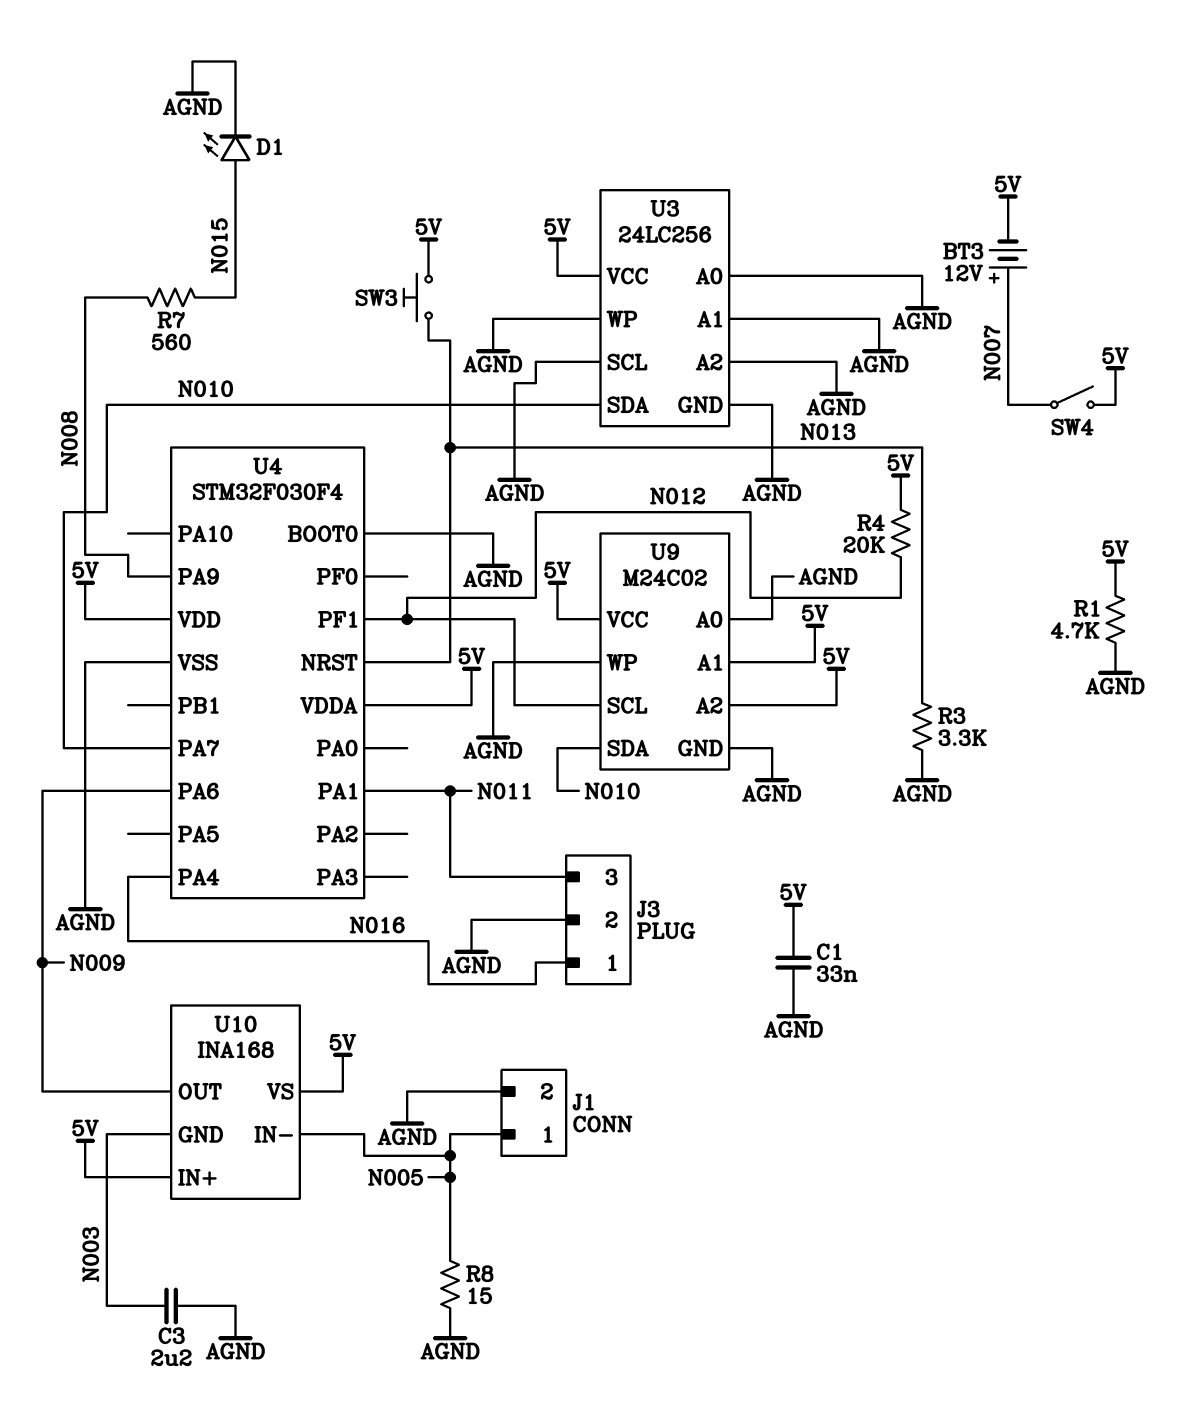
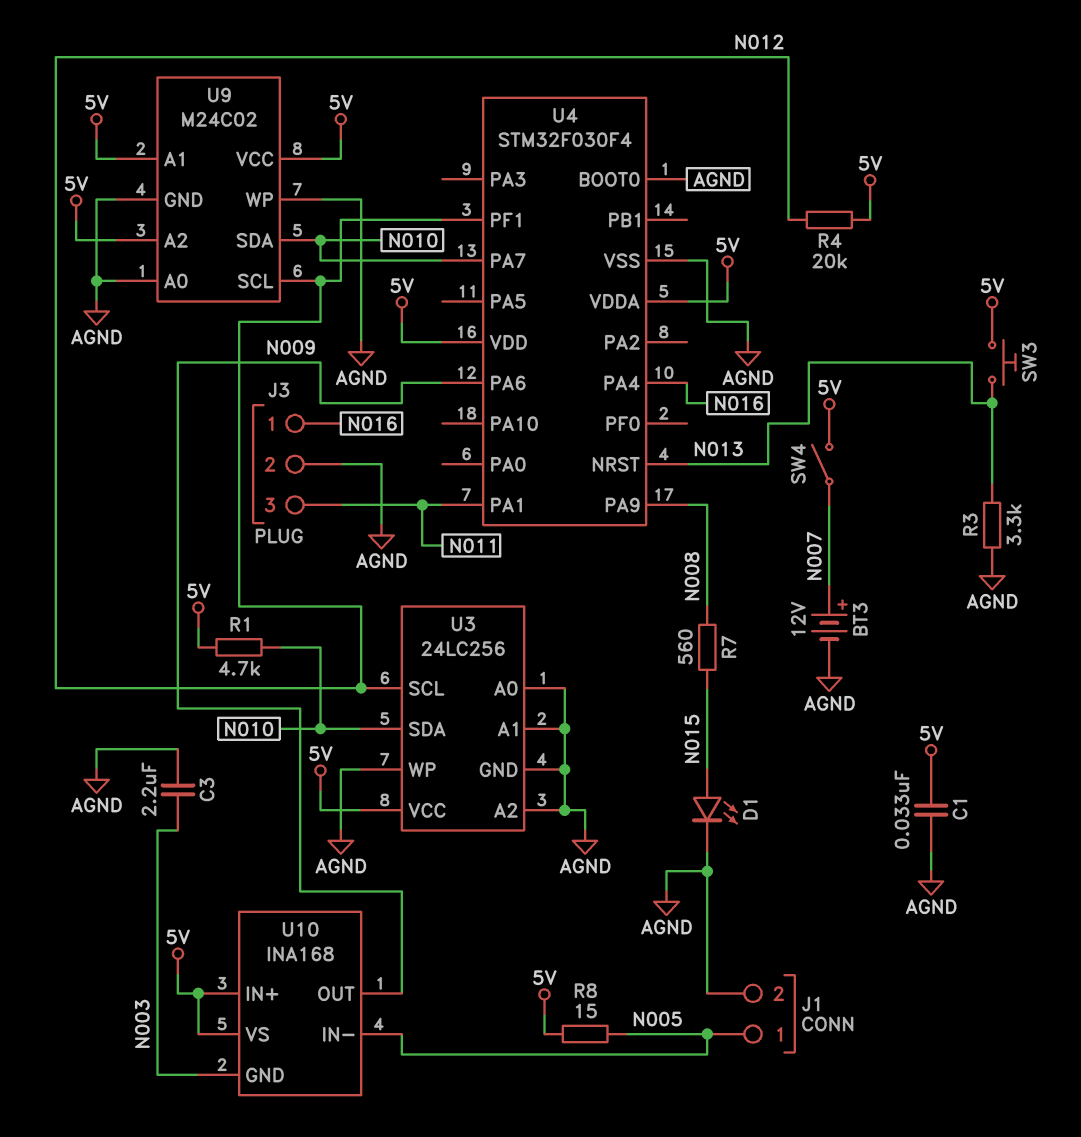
BT3: 12V (plus N007, minus 5V) -> 12V (plus N007, minus AGND)
R1: 4.7k (5V, AGND) -> 4.7k (5V, N010)
R8: 15 (AGND, N005) -> 15 (5V, N005)
U3 pin SCL: AGND -> N012

